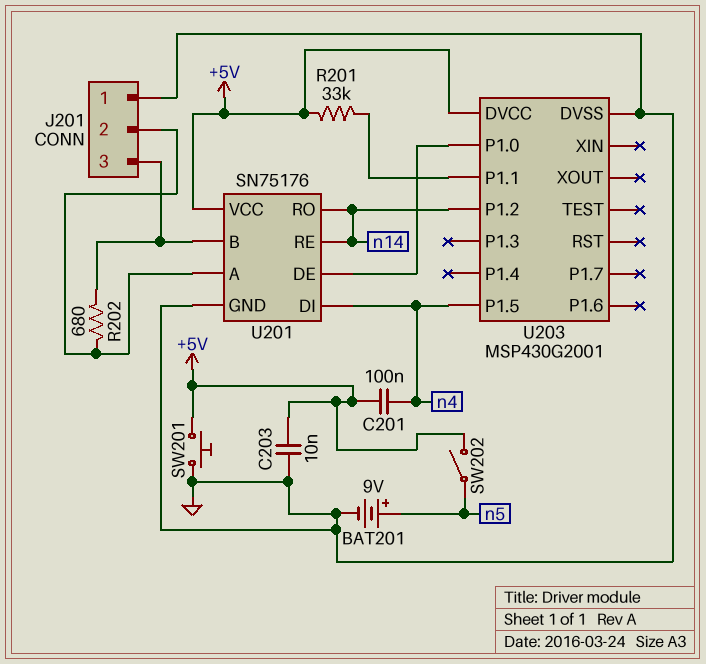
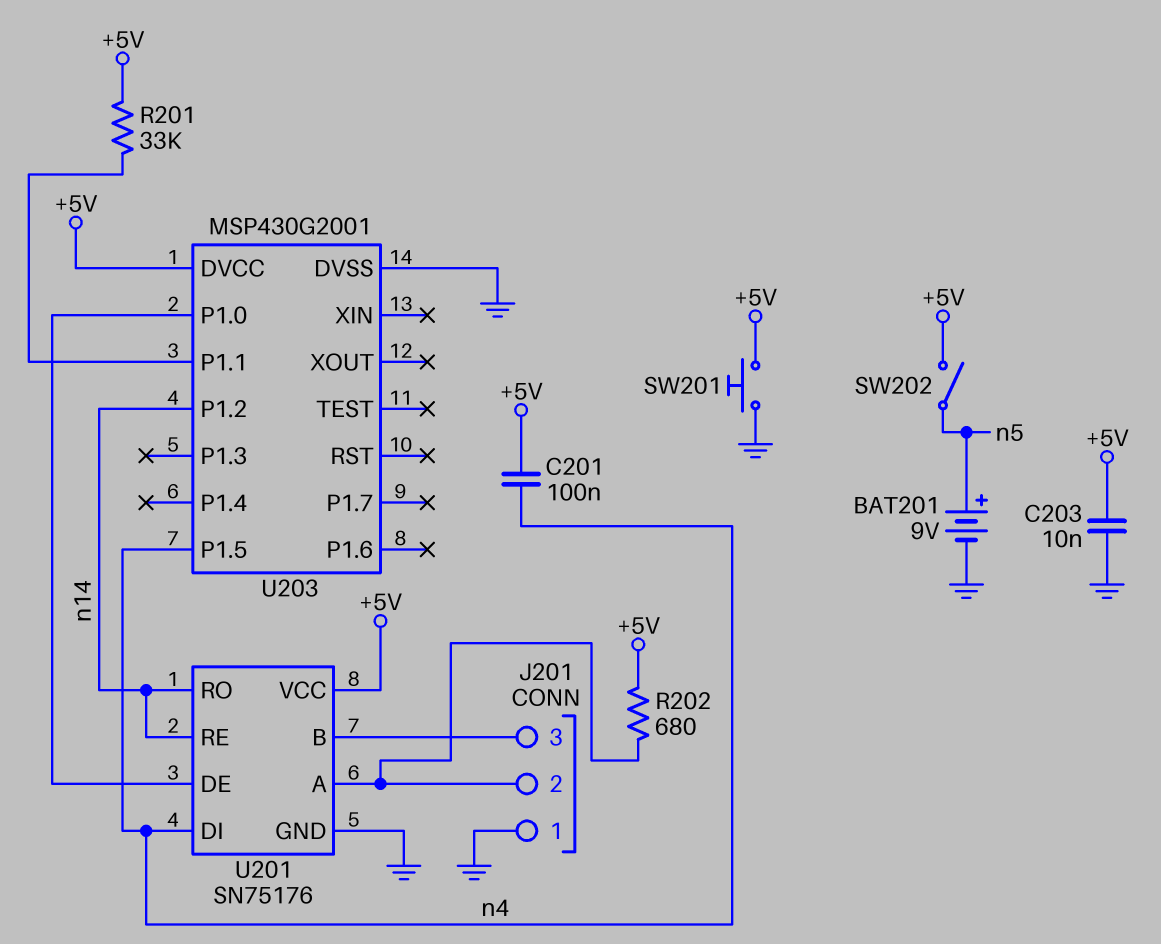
R202: 680 (J201/2, J201/3) -> 680 (+5V, J201/2)

